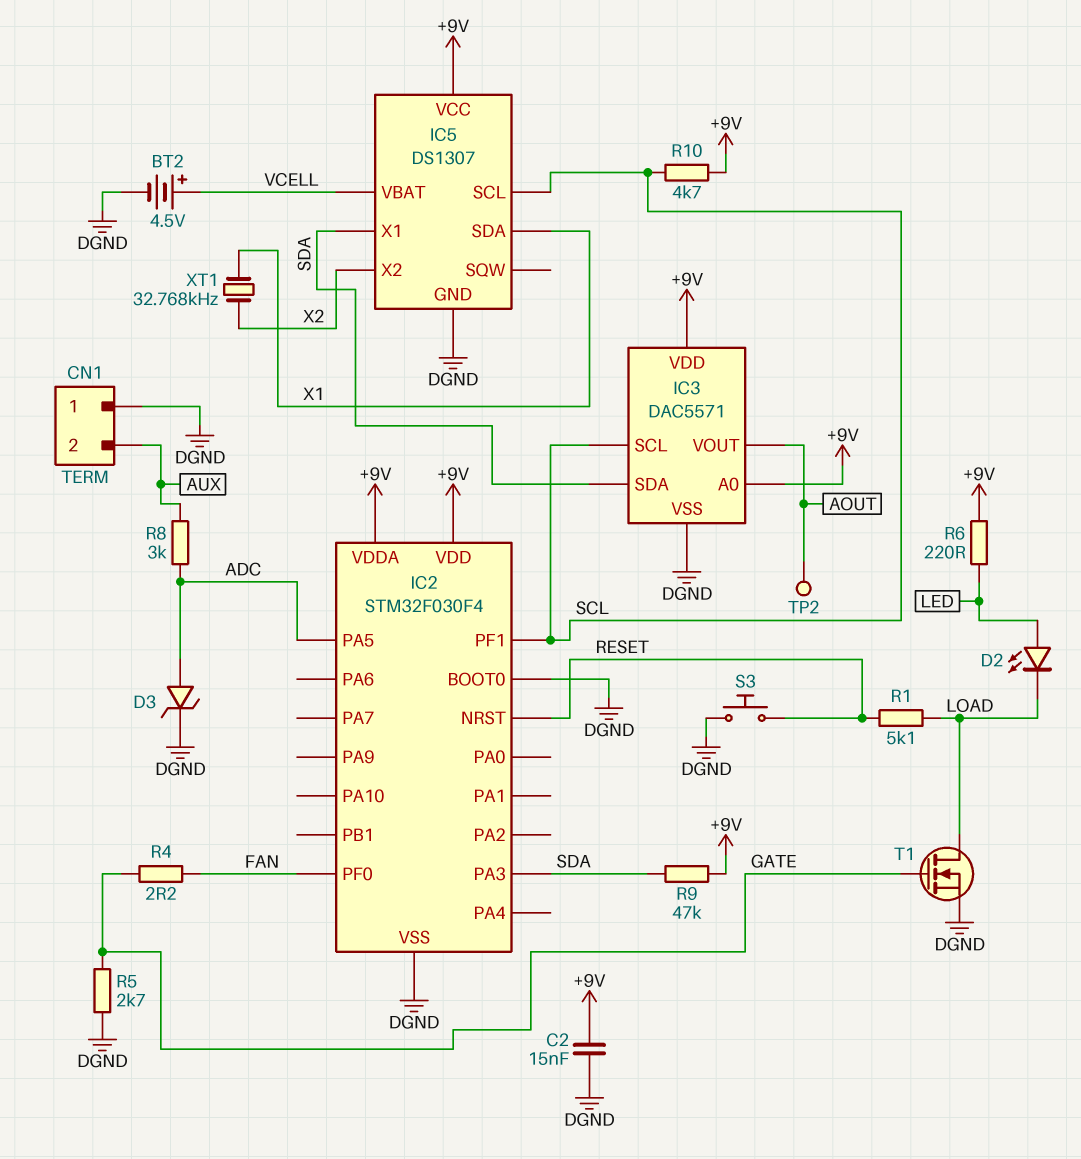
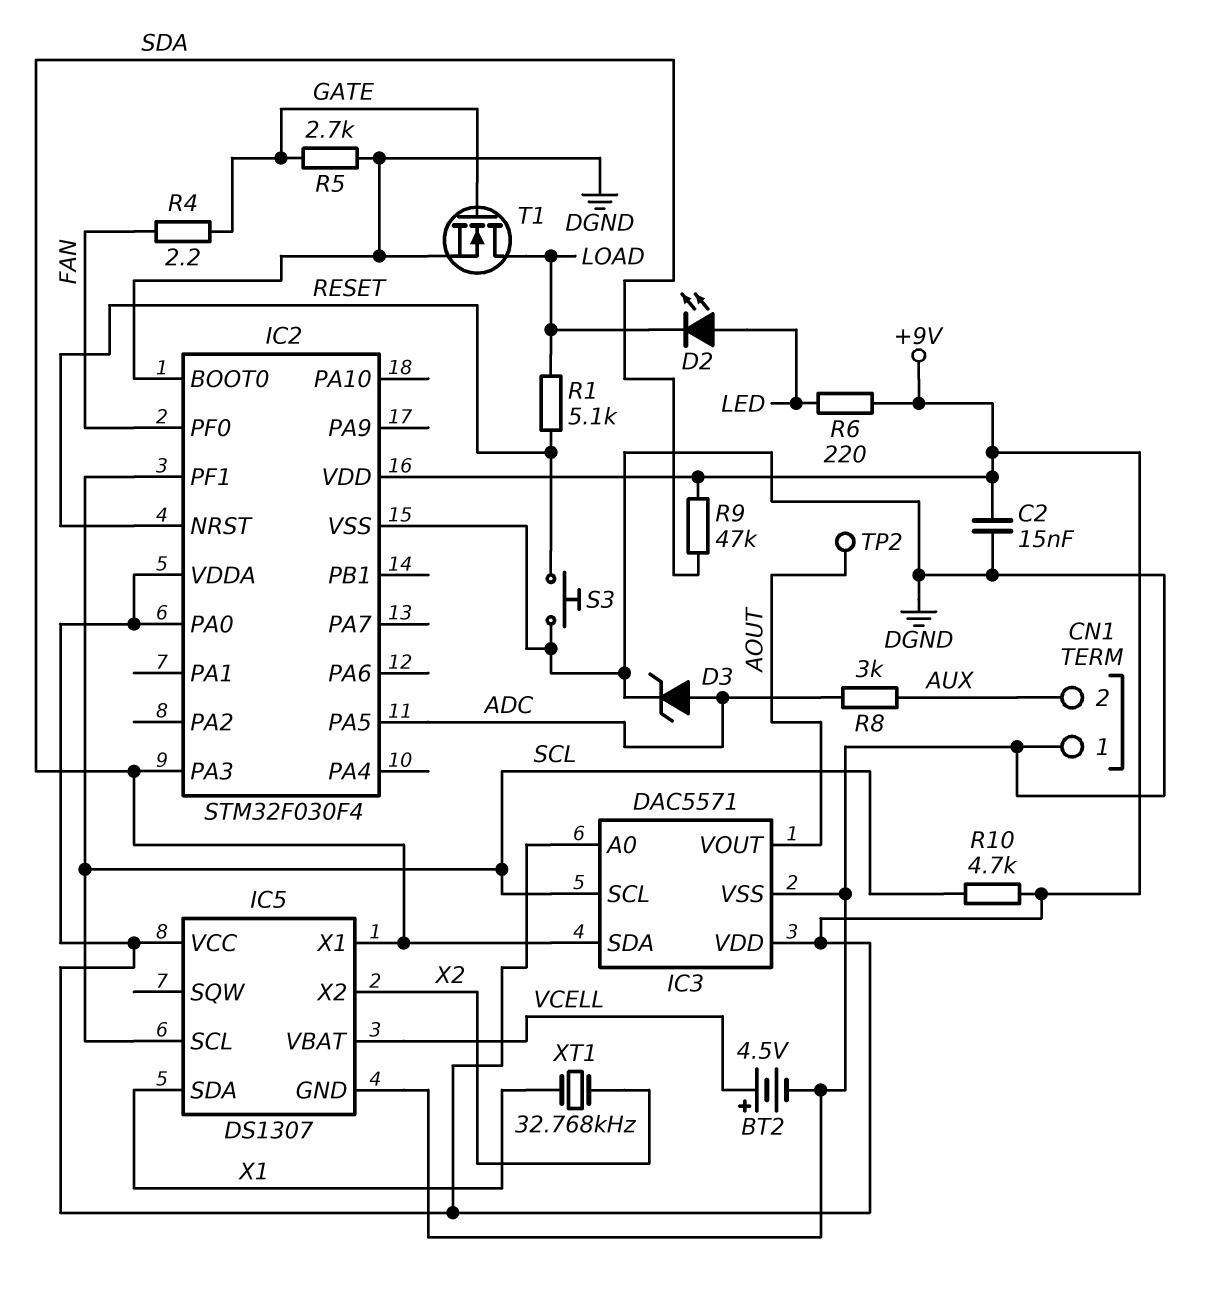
IC2 pin PA0: none -> +9V

